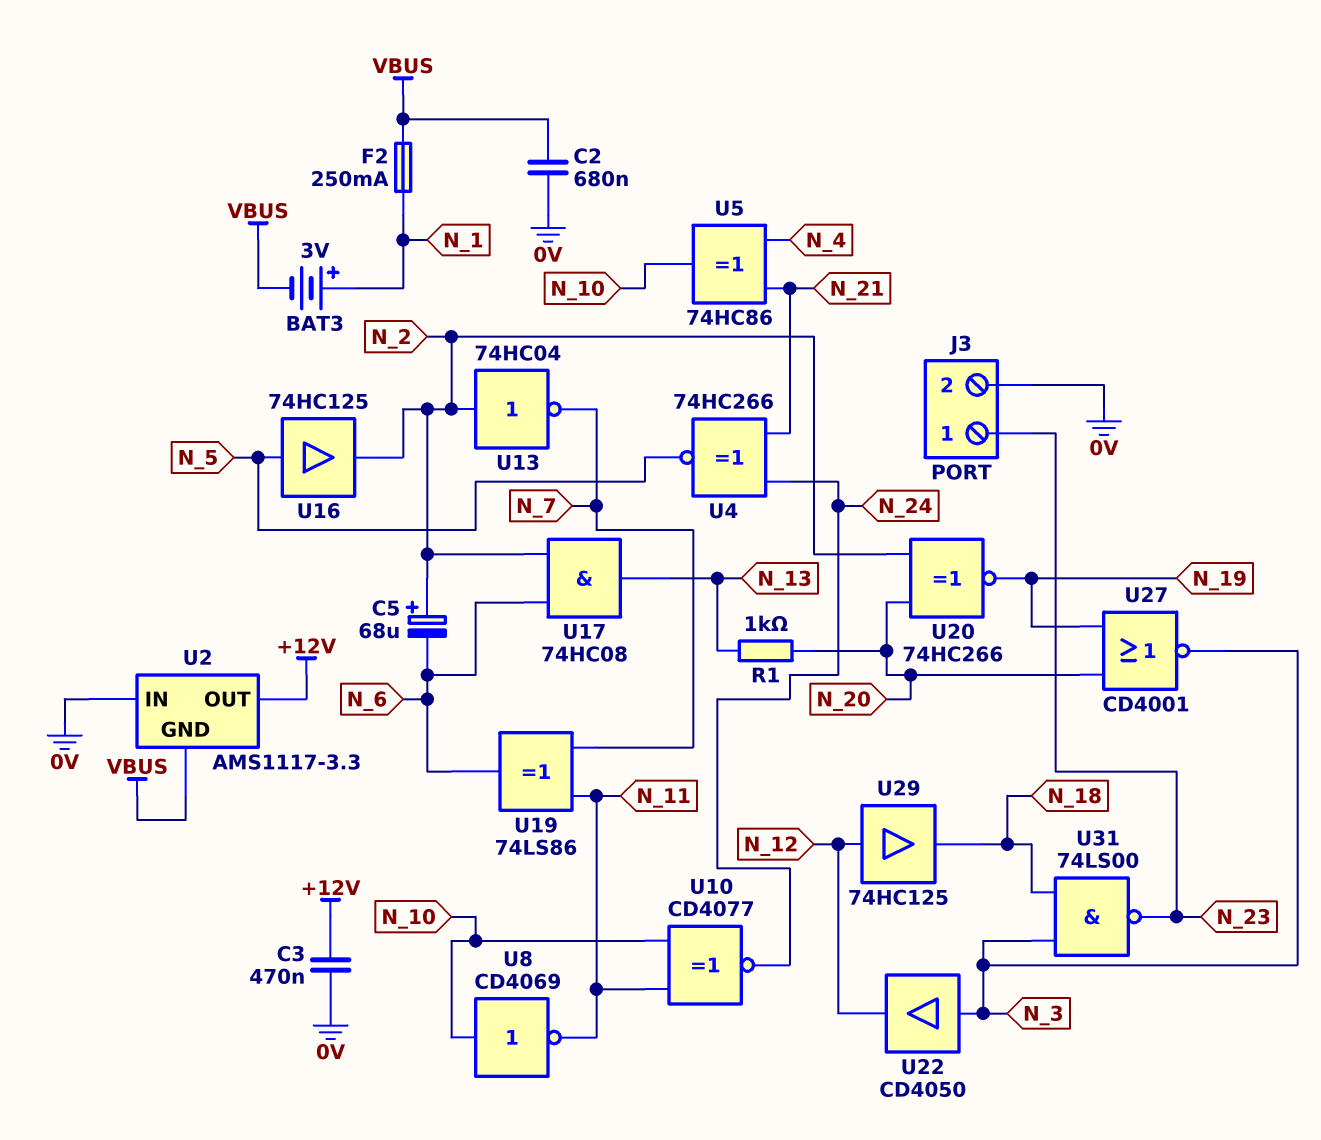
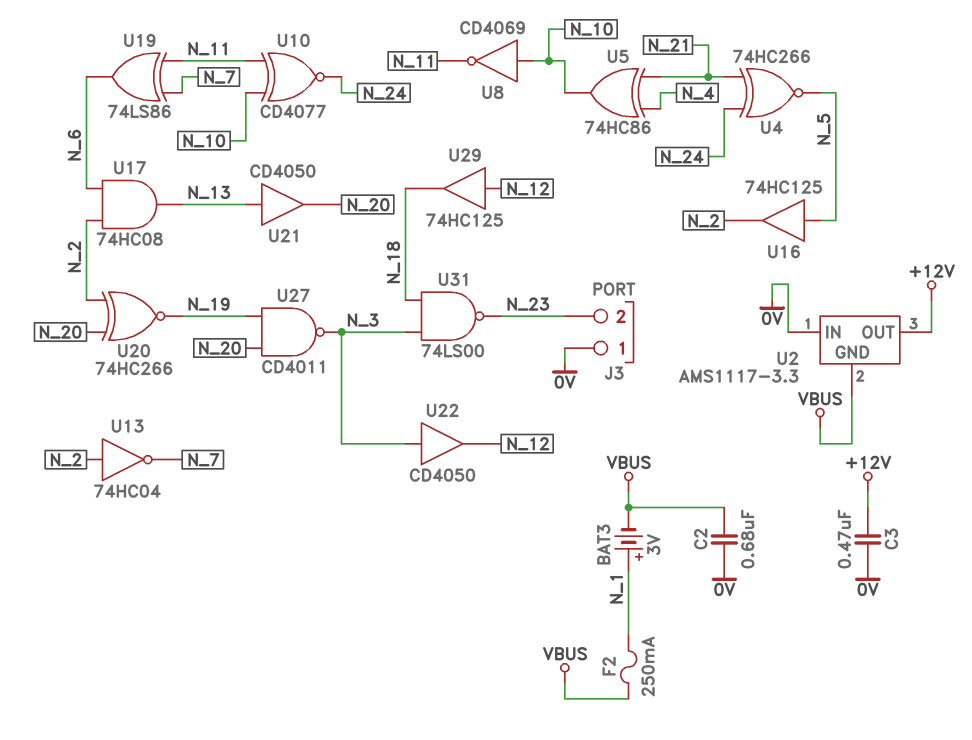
C5: 68uF (plus N_2, minus N_6) -> none
J3 pin 1: N_23 -> 0V
J3 pin 2: 0V -> N_23
R1: 1k (N_13, N_20) -> none
U21: none -> buffer CD4050 (in N_13, out N_20)
U27: NOR CD4001 (in N_19, in N_20, out N_3) -> NAND CD4011 (in N_19, in N_20, out N_3)

